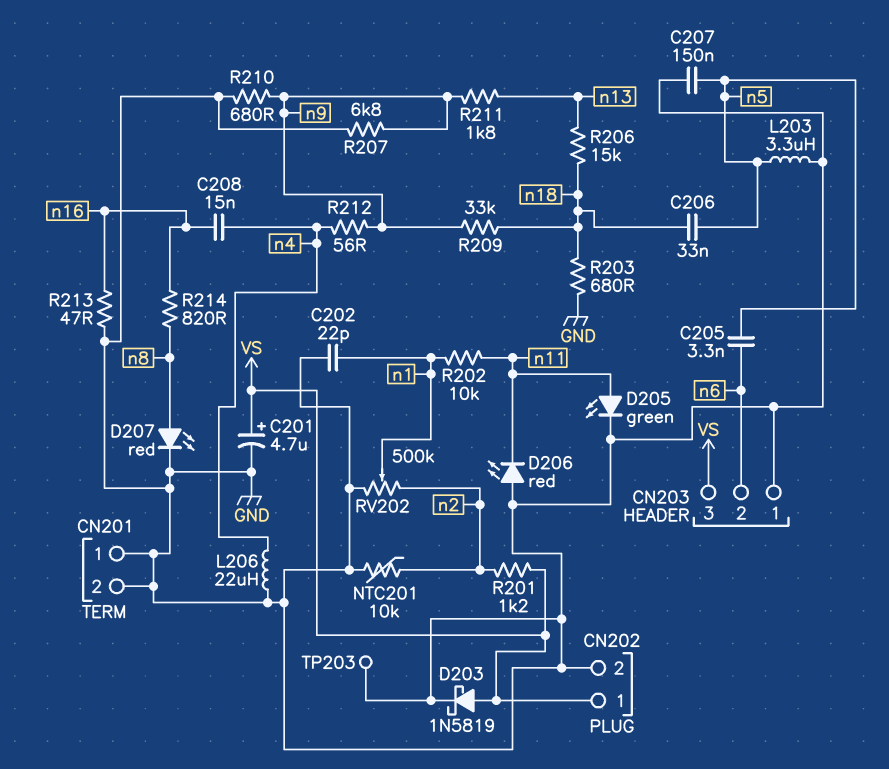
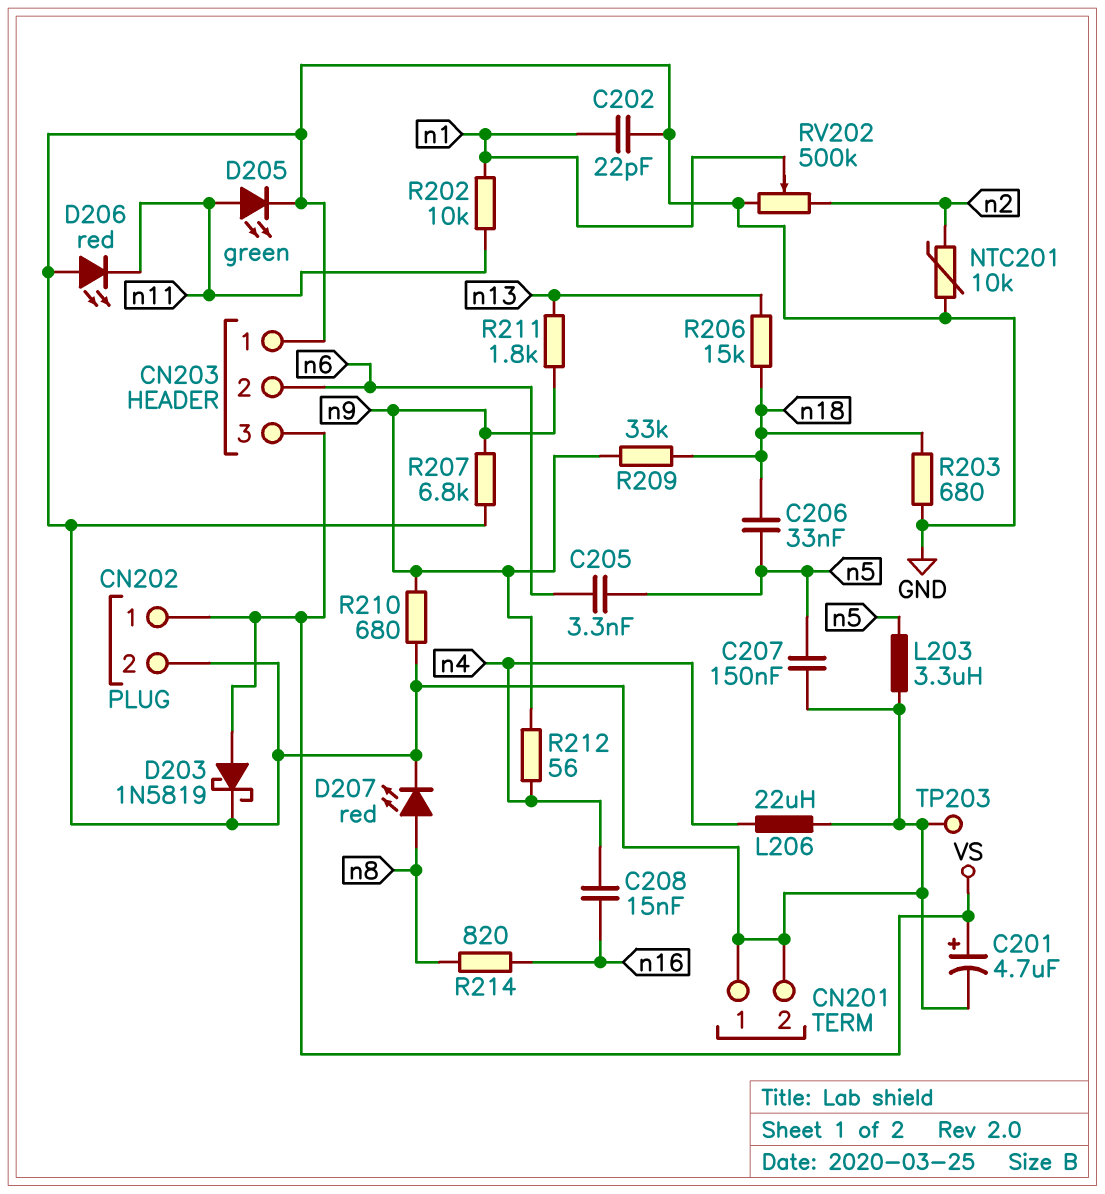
R201: 1.2k (VS, n2) -> none
R213: 47 (GND, n16) -> none

